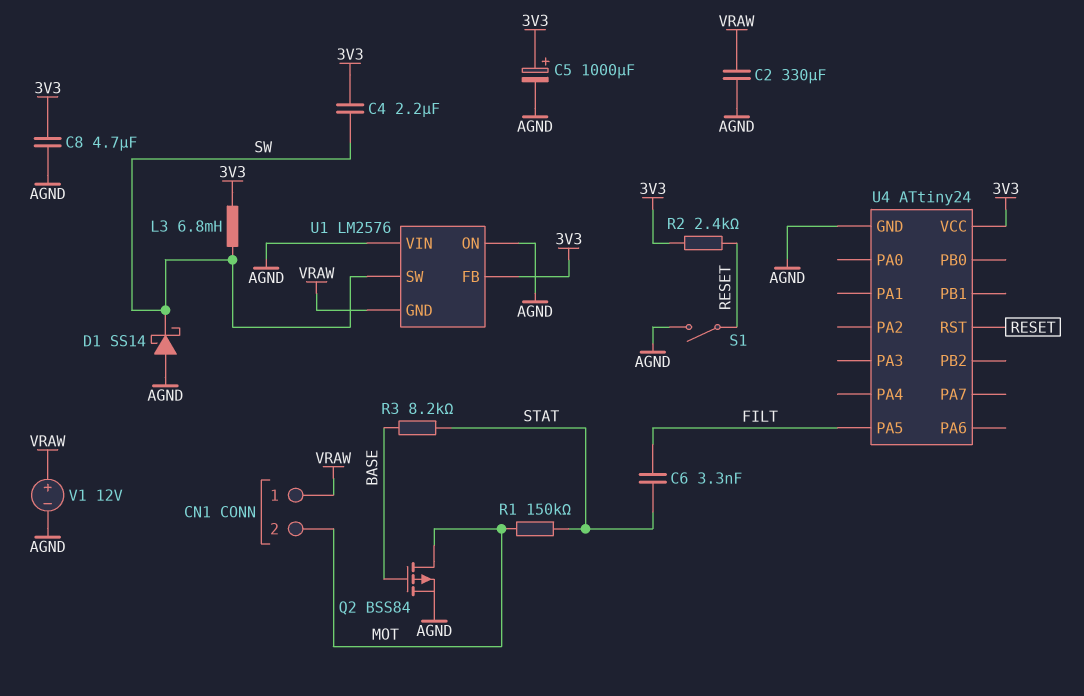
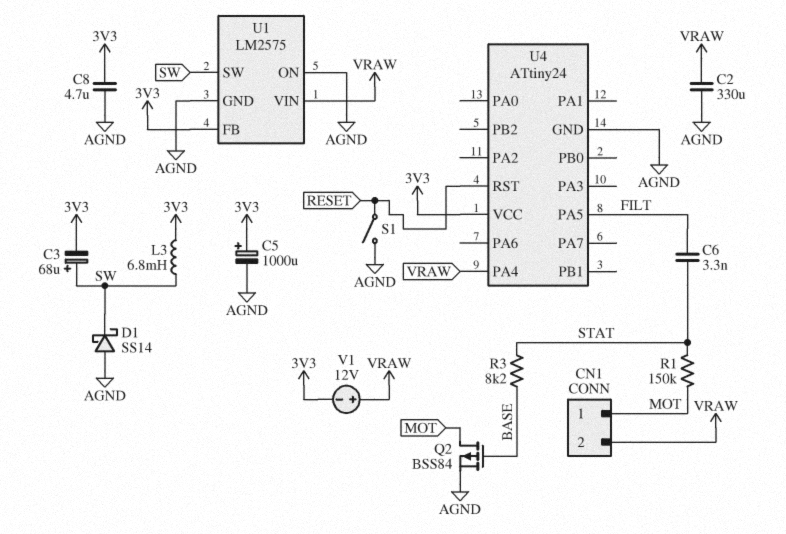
C3: none -> 68uF (plus SW, minus 3V3)
C4: 2.2uF (3V3, SW) -> none
CN1 pin 1: VRAW -> MOT
CN1 pin 2: MOT -> VRAW
R2: 2.4k (3V3, RESET) -> none
U1: LM2576 -> LM2575
U1 pin GND: VRAW -> AGND
U1 pin VIN: AGND -> VRAW
U4 pin PA4: none -> VRAW
V1: 12V (plus VRAW, minus AGND) -> 12V (plus VRAW, minus 3V3)

